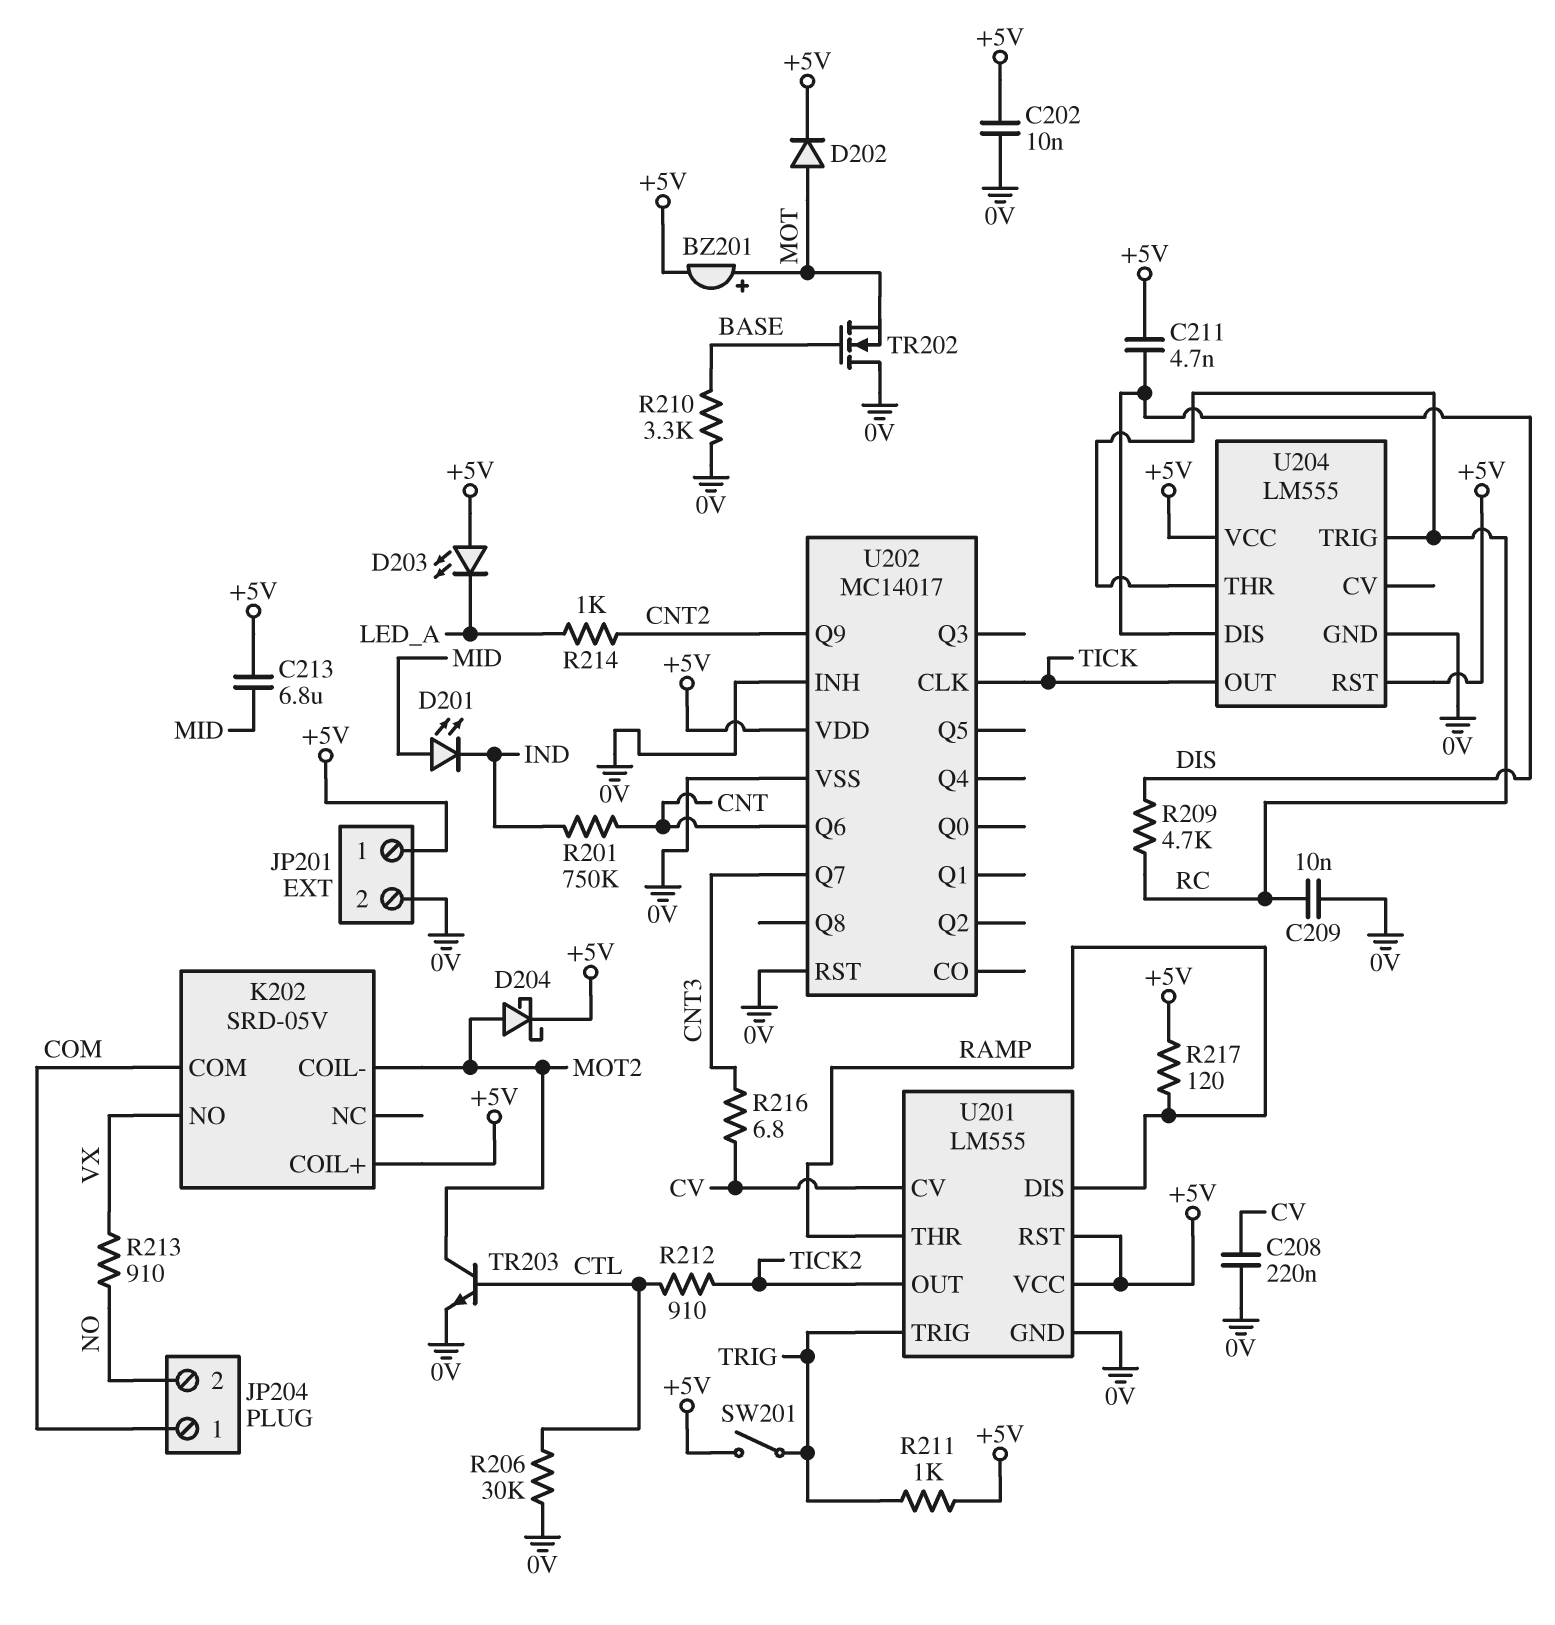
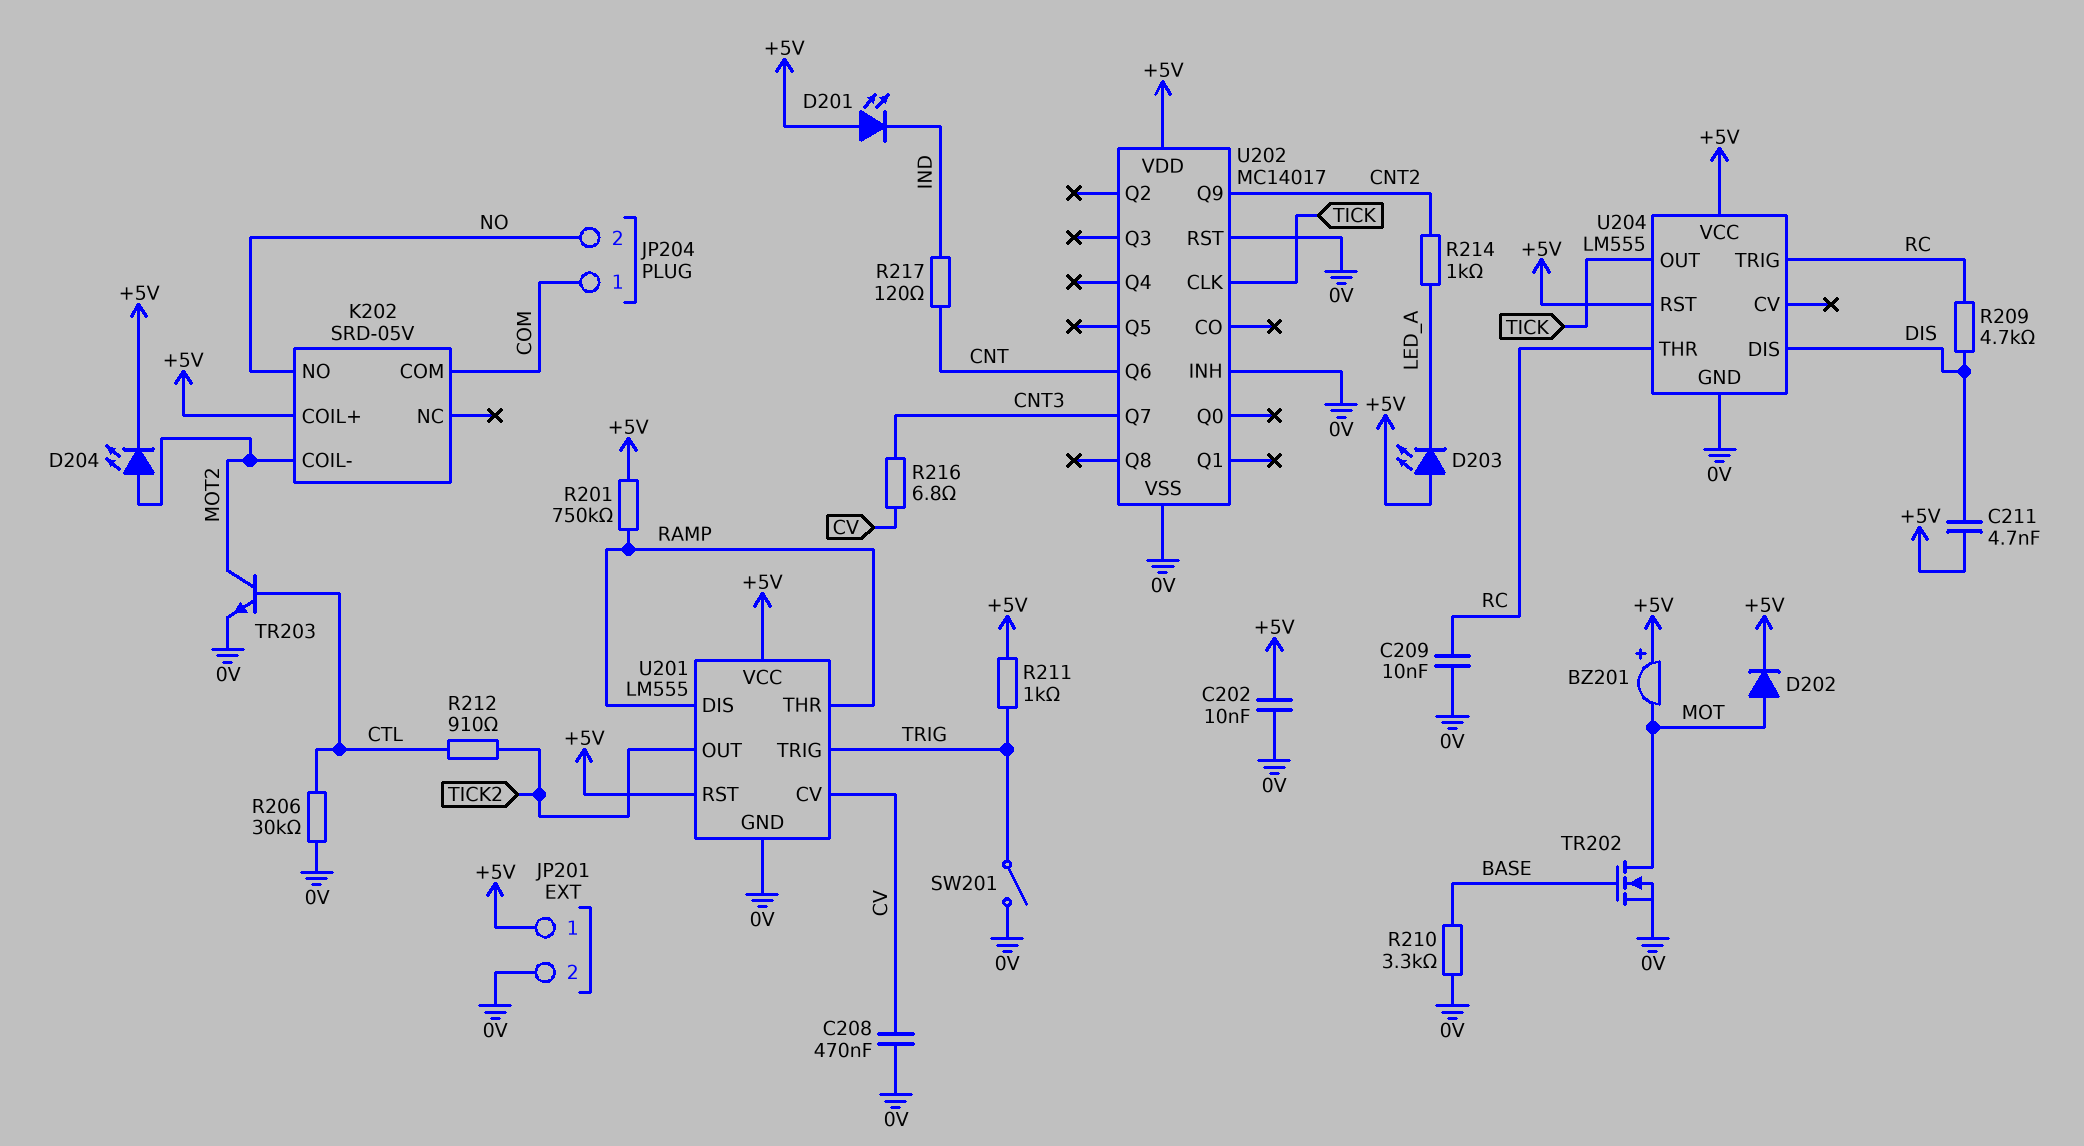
BZ201: buzzer (plus MOT, minus +5V) -> buzzer (plus +5V, minus MOT)
C208: 220nF (0V, CV) -> 470nF (0V, CV)
C213: 6.8uF (+5V, MID) -> none
D201: LED (A MID, K IND) -> LED (A +5V, K IND)
D204: schottky (A MOT2, K +5V) -> LED (A MOT2, K +5V)
K202 pin NO: VX -> NO
R201: 750k (CNT, IND) -> 750k (+5V, RAMP)
R213: 910 (NO, VX) -> none
R217: 120 (+5V, RAMP) -> 120 (CNT, IND)
SW201: switch (+5V, TRIG) -> switch (0V, TRIG)
TR202: NMOS (G BASE, D 0V, S MOT) -> NMOS (G BASE, D MOT, S 0V)

